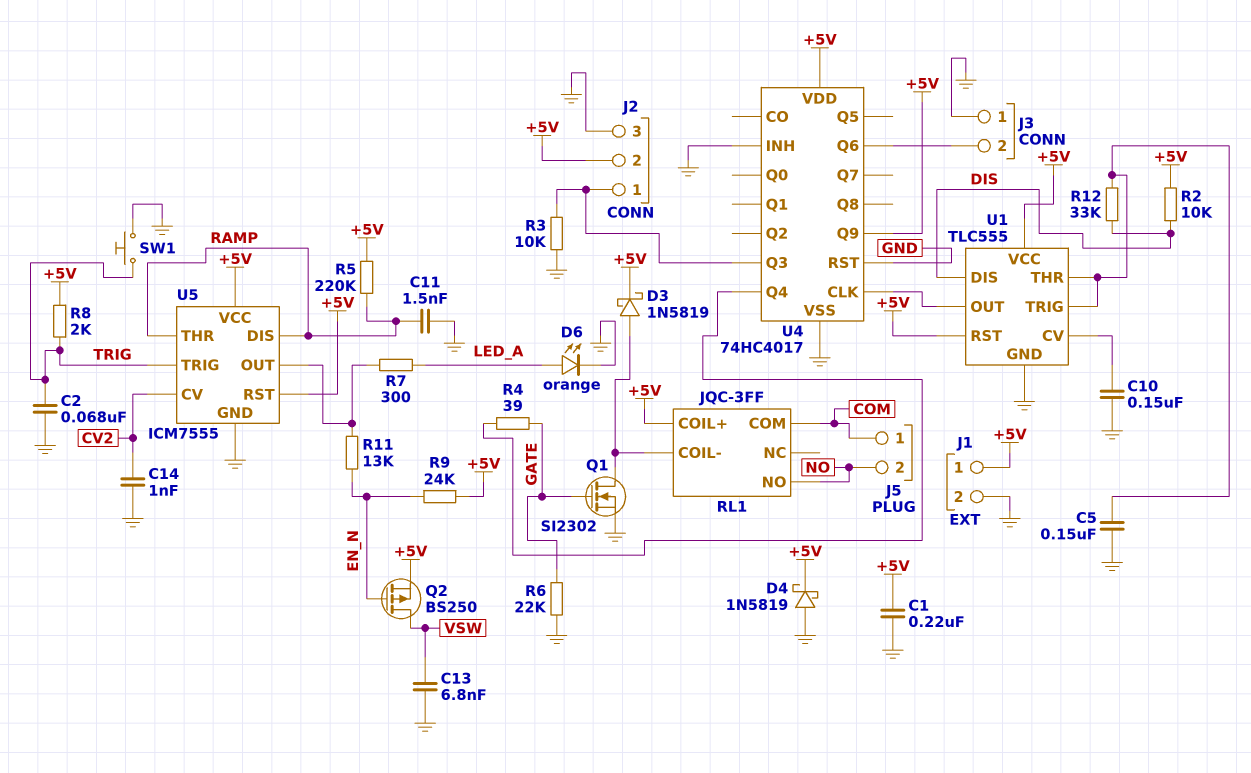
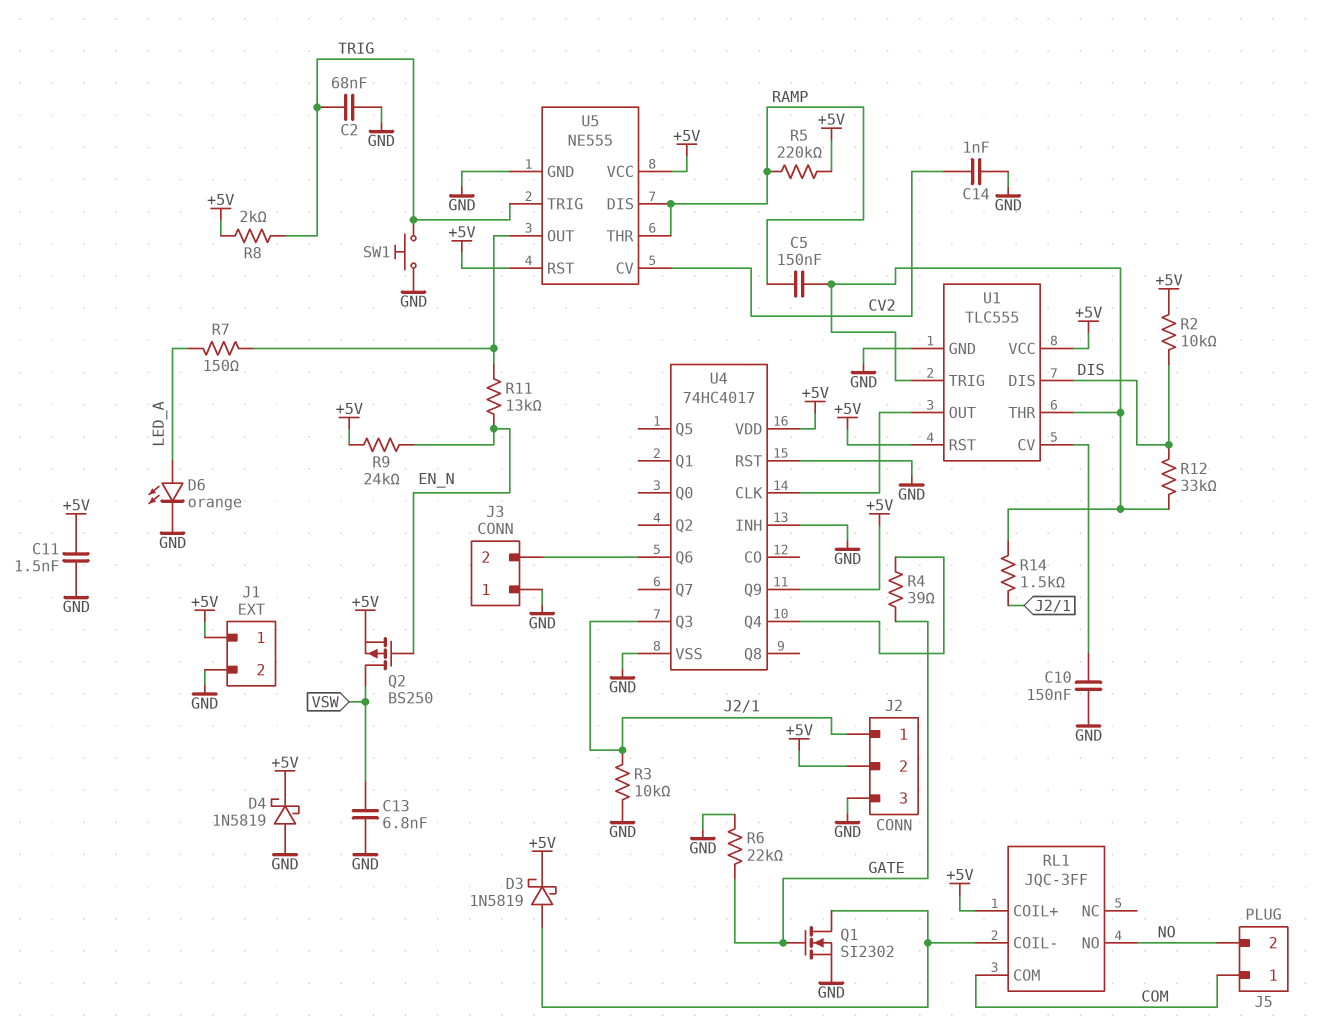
C1: 220nF (+5V, GND) -> none
C5: 150nF (GND, U1/THR) -> 150nF (RAMP, U1/THR)
C11: 1.5nF (GND, RAMP) -> 1.5nF (+5V, GND)
R7: 300 (LED_A, U5/OUT) -> 150 (LED_A, U5/OUT)
R14: none -> 1.5k (J2/1, U1/THR)
U5: ICM7555 -> NE555

